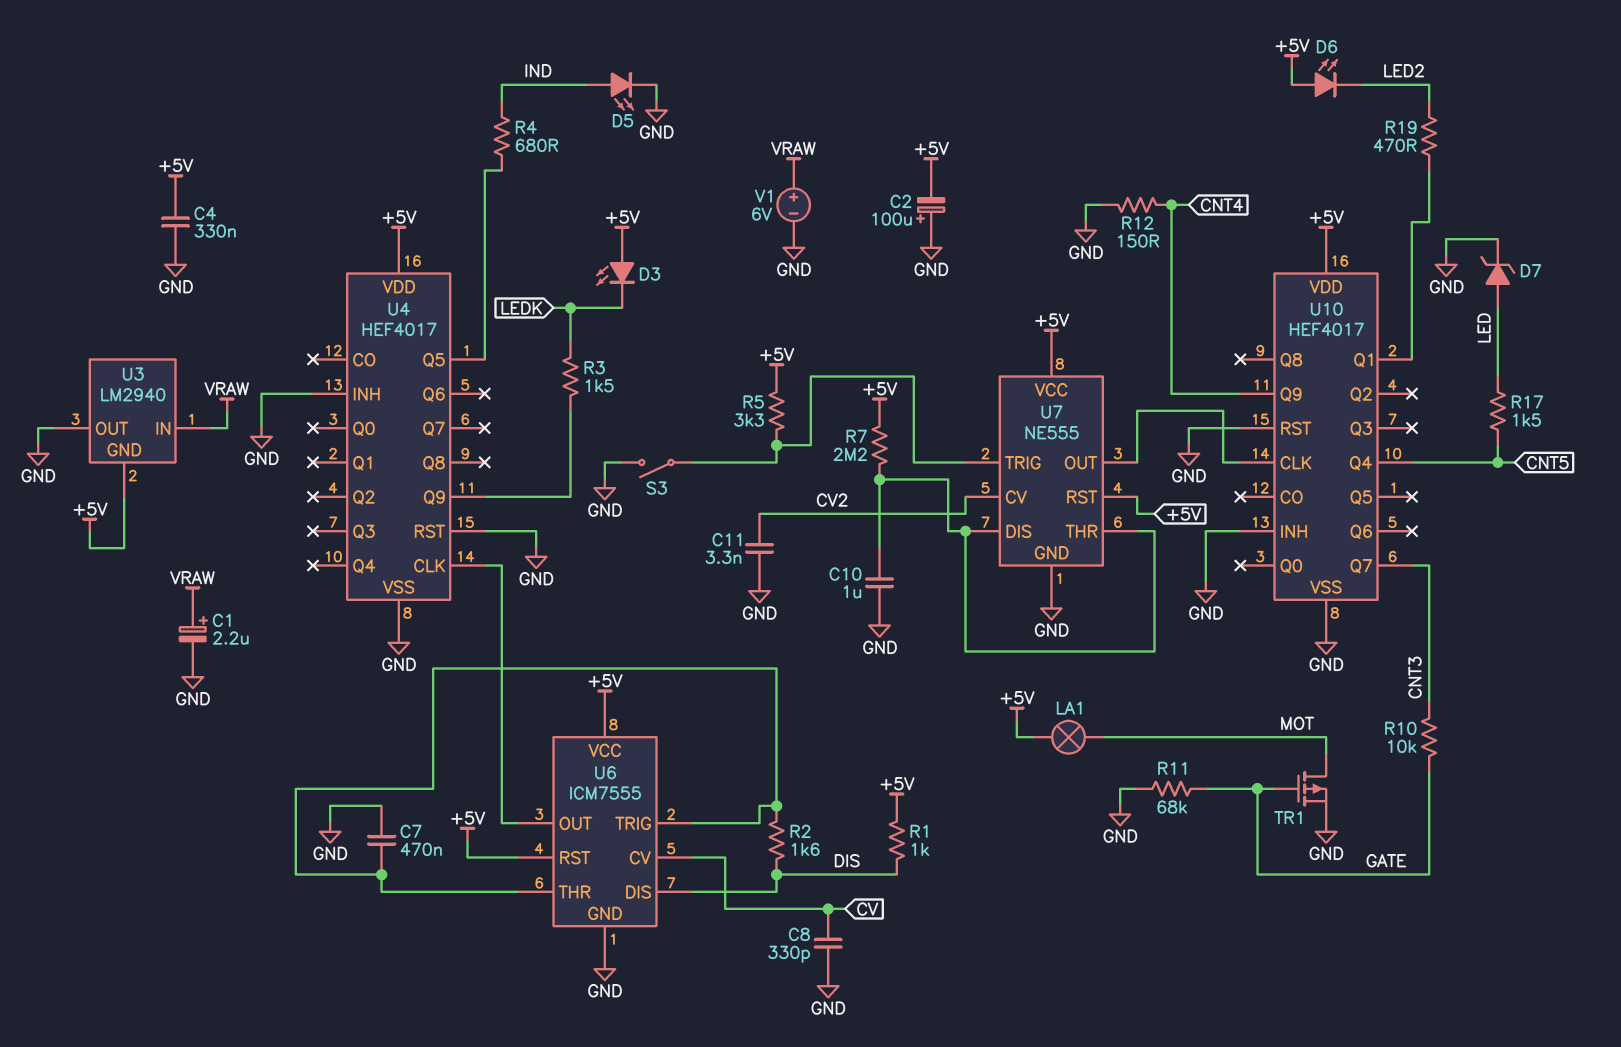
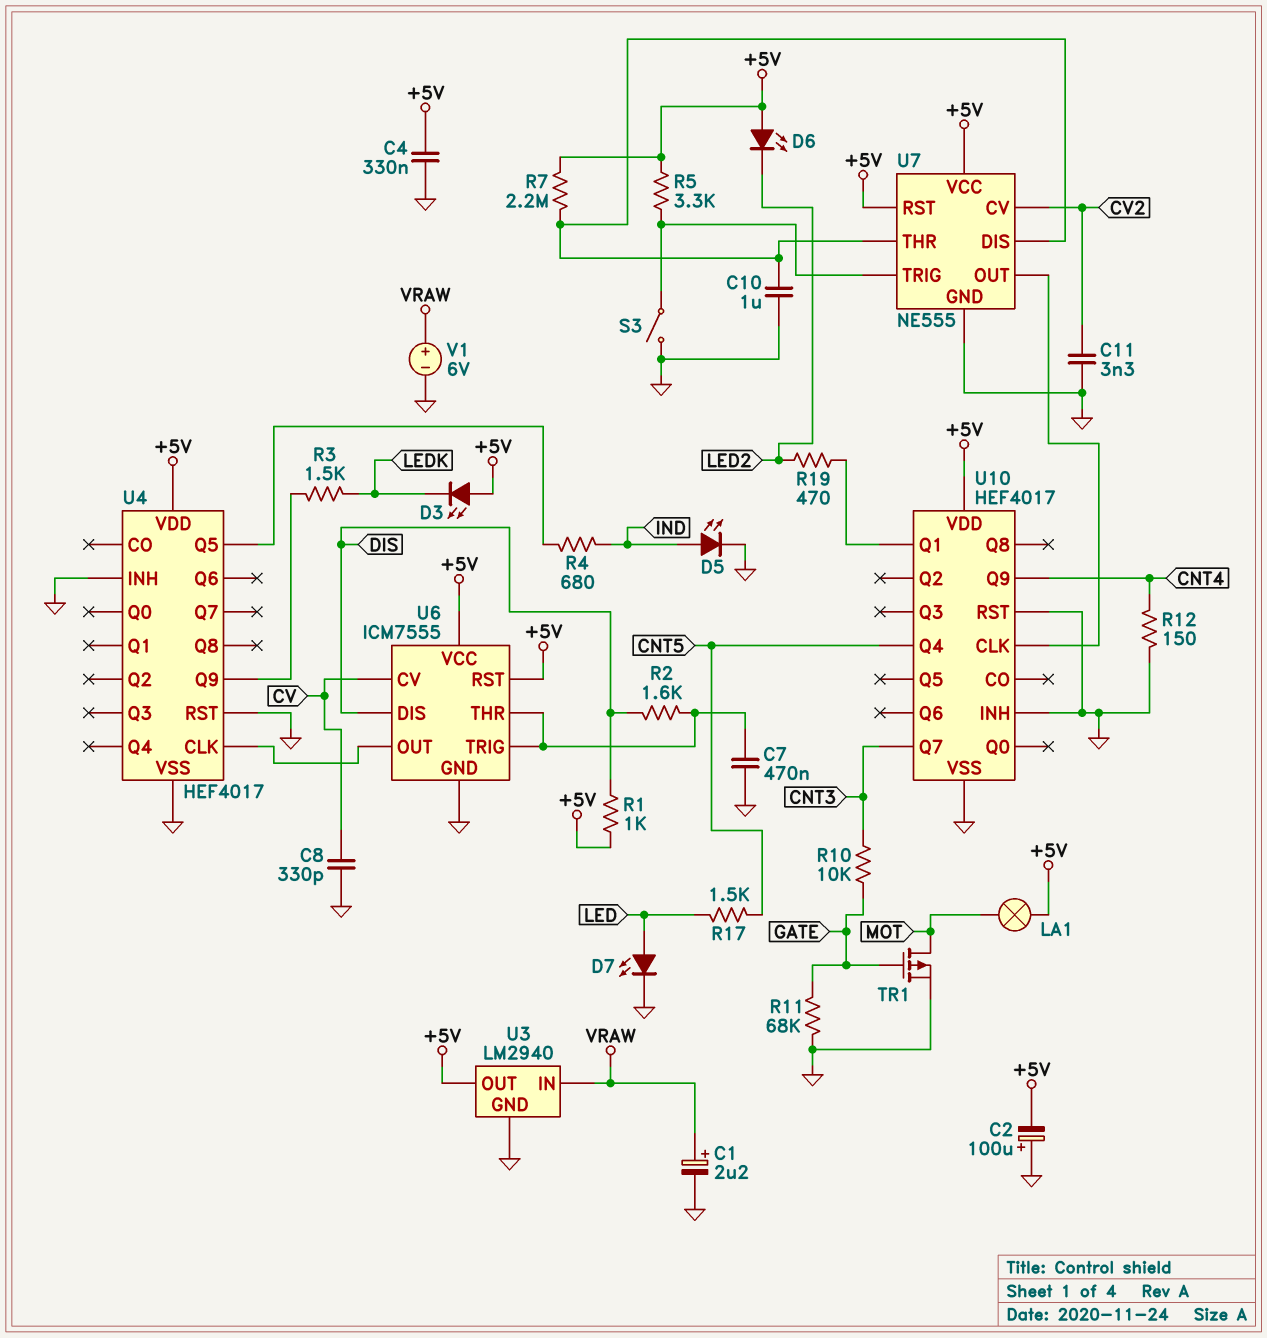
D7: zener (A LED, K GND) -> LED (A LED, K GND)
U3 pin GND: +5V -> GND
U3 pin OUT: GND -> +5V

